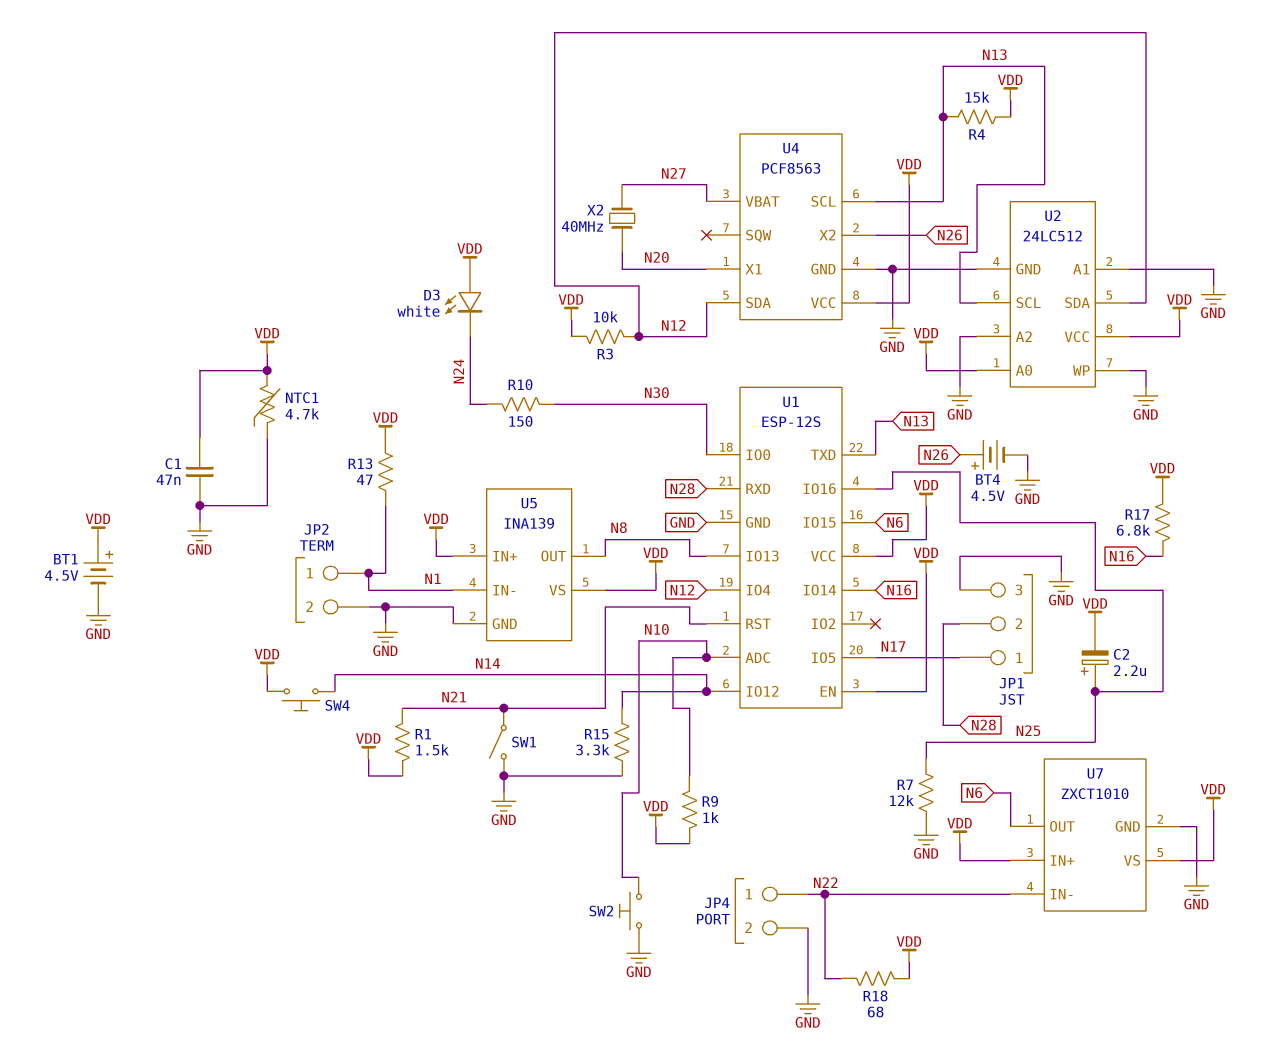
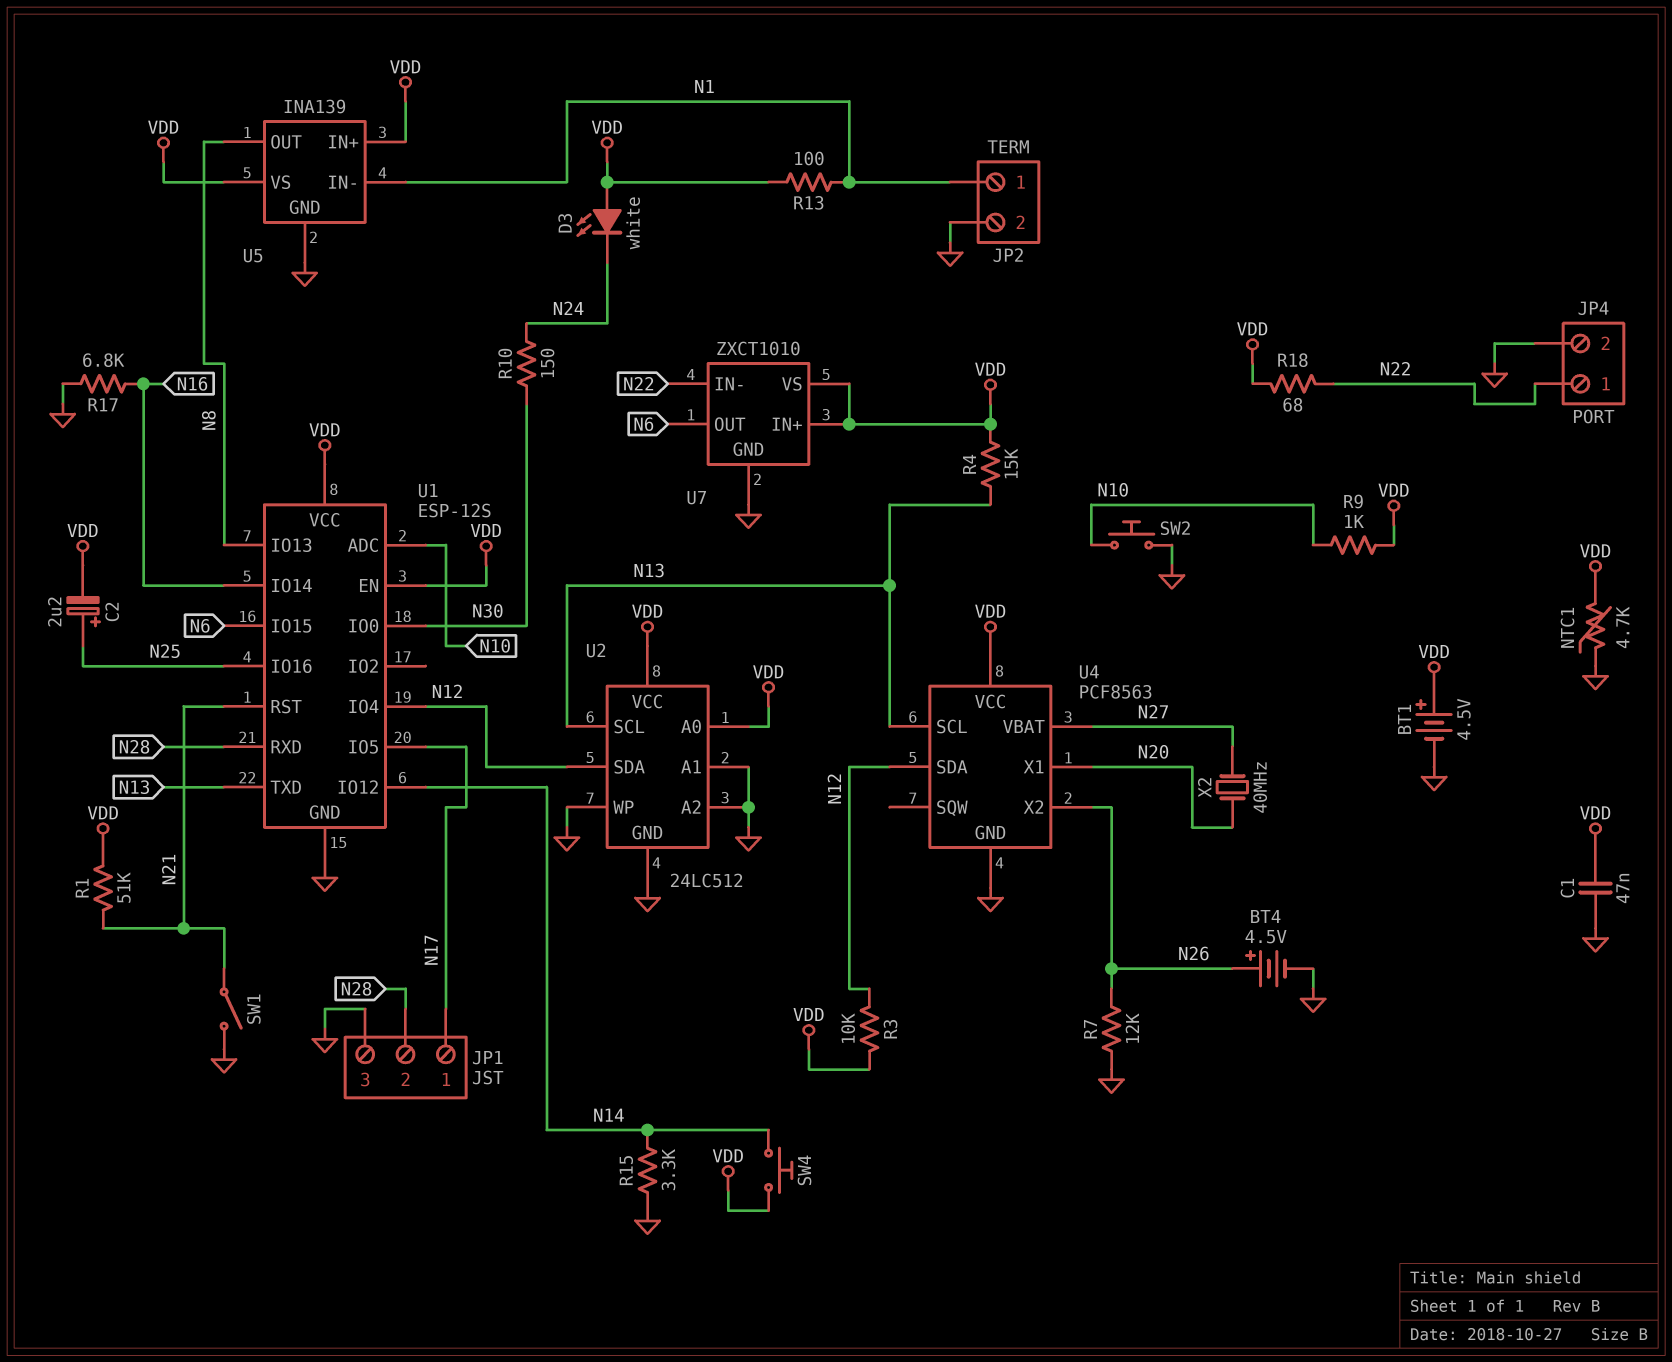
R1: 1.5k (N21, VDD) -> 51k (N21, VDD)
R7: 12k (GND, N25) -> 12k (GND, N26)
R13: 47 (N1, VDD) -> 100 (N1, VDD)
R17: 6.8k (N16, VDD) -> 6.8k (GND, N16)

